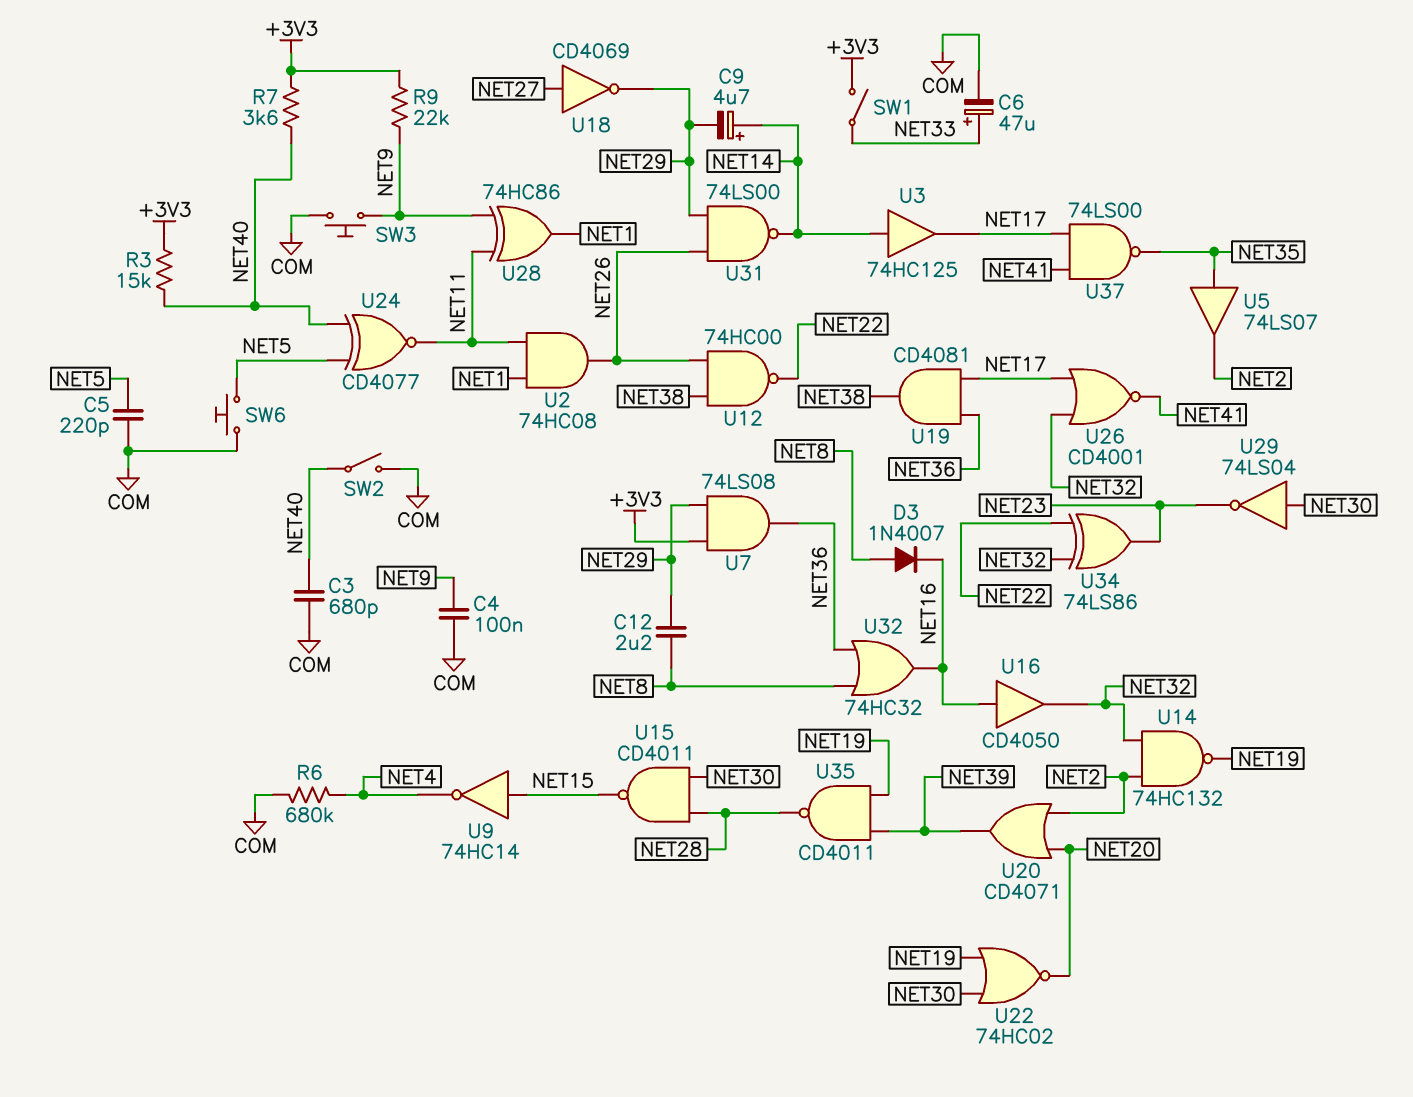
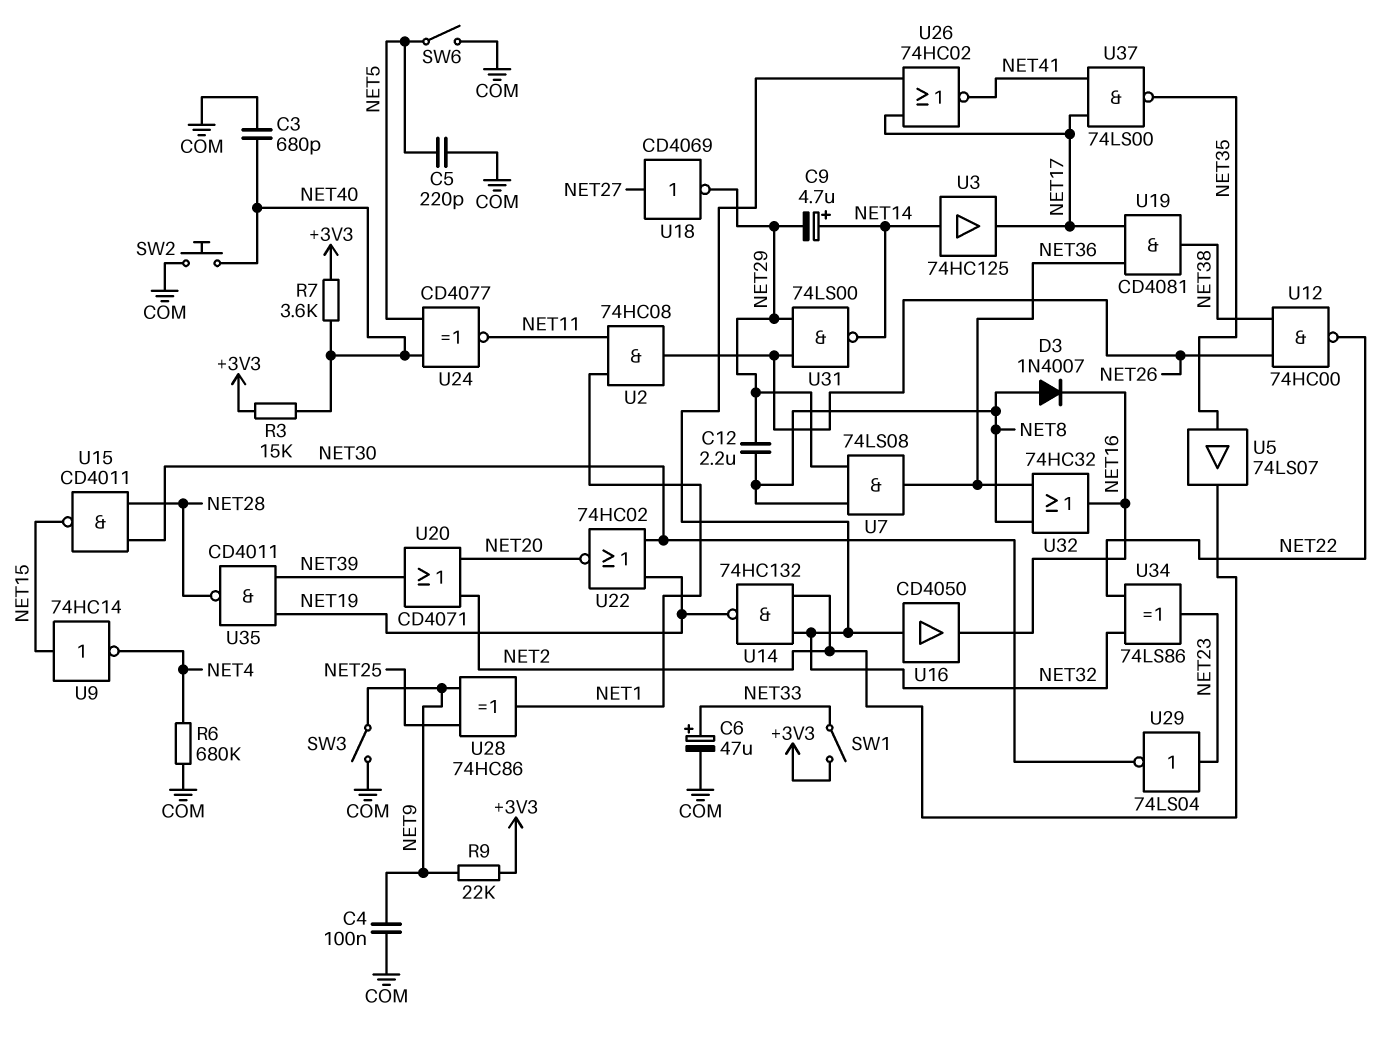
SW2: switch (COM, NET40) -> button (COM, NET40)
SW3: button (COM, NET9) -> switch (COM, NET9)
SW6: button (COM, NET5) -> switch (COM, NET5)
U7: AND 74LS08 (in +3V3, in NET29, out NET36) -> AND 74LS08 (in NET8, in NET29, out NET36)
U16: buffer CD4050 (in NET16, out NET32) -> buffer CD4050 (in NET32, out NET16)
U26: NOR CD4001 (in NET17, in NET32, out NET41) -> NOR 74HC02 (in NET17, in NET32, out NET41)
U28: XOR 74HC86 (in NET9, in NET11, out NET1) -> XOR 74HC86 (in NET9, in NET25, out NET1)
U29: NOT 74LS04 (in NET30, out NET23) -> NOT 74LS04 (in NET23, out NET30)

